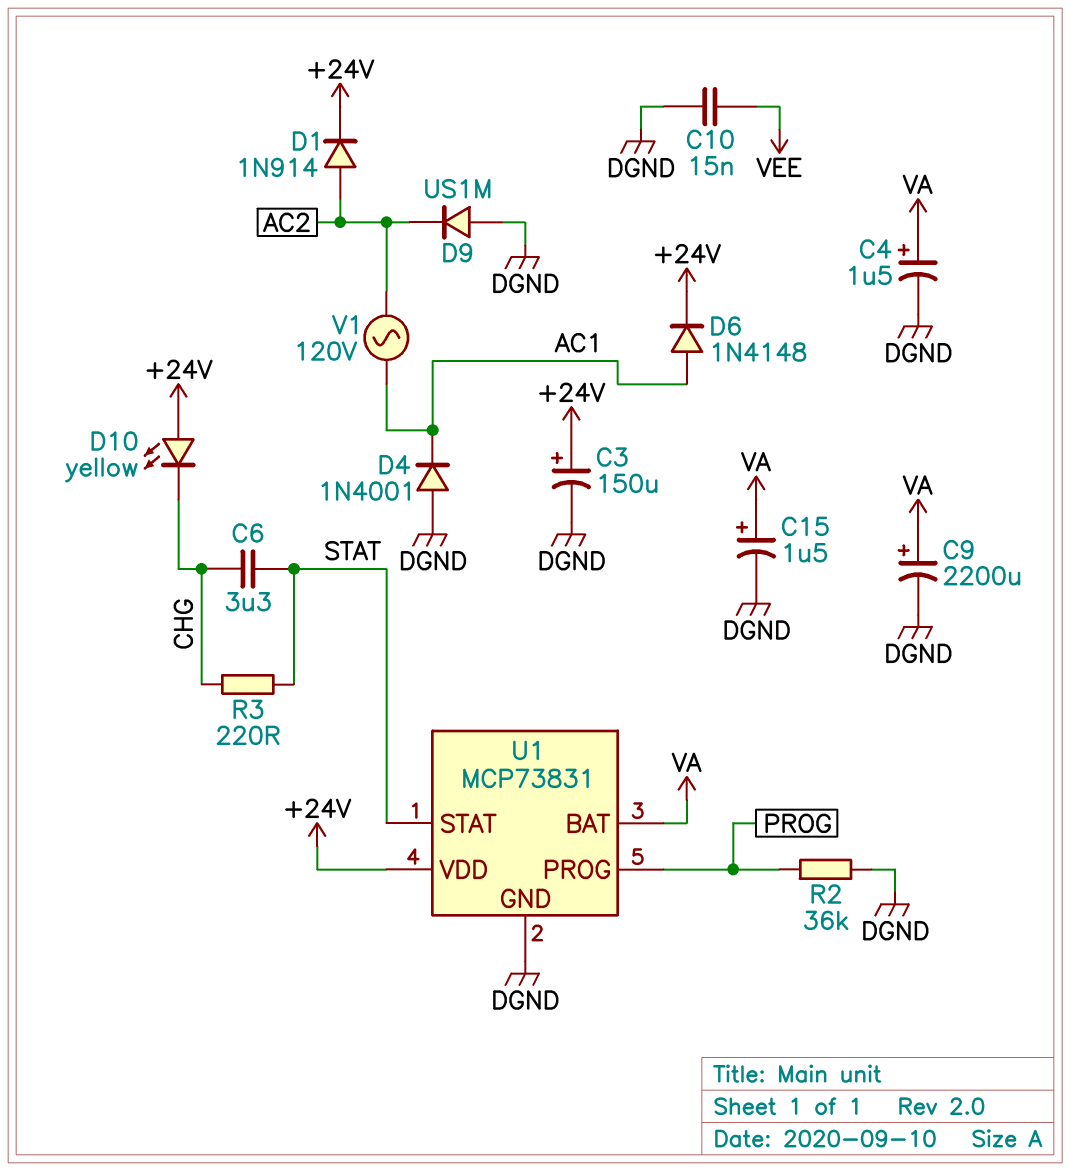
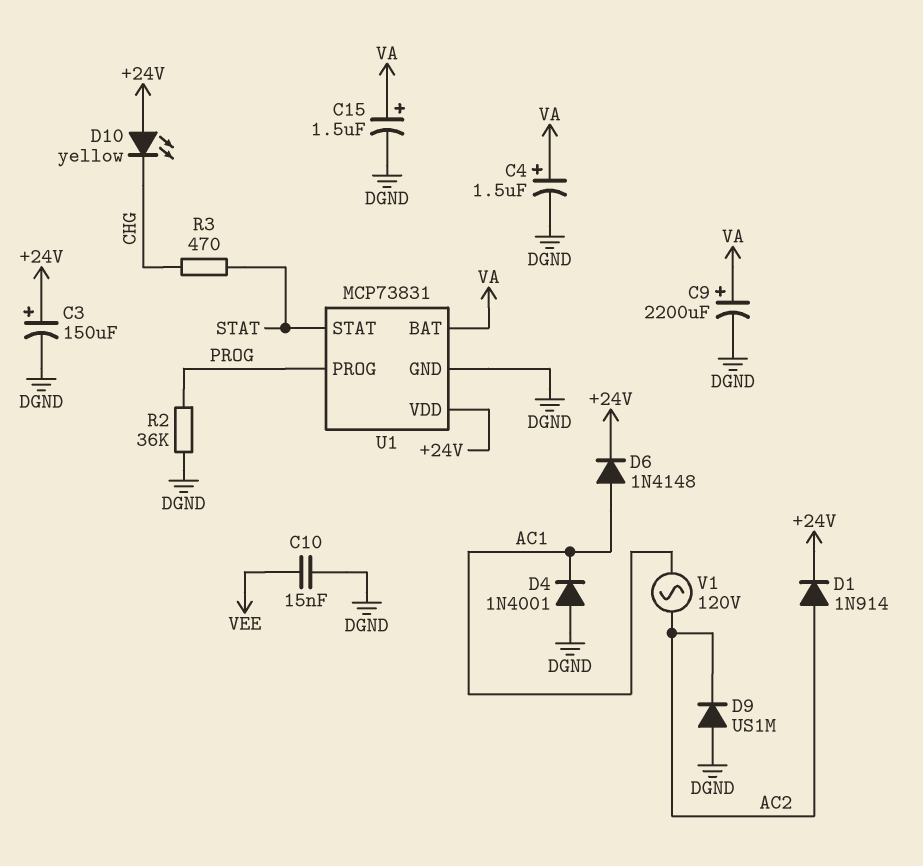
C6: 3.3uF (CHG, STAT) -> none
R3: 220 (CHG, STAT) -> 470 (CHG, STAT)

